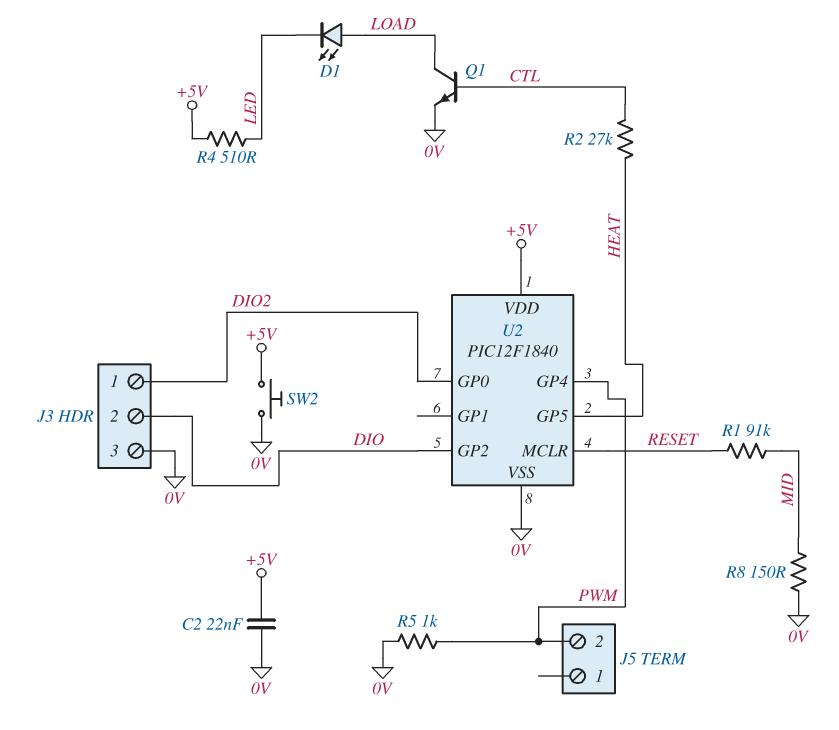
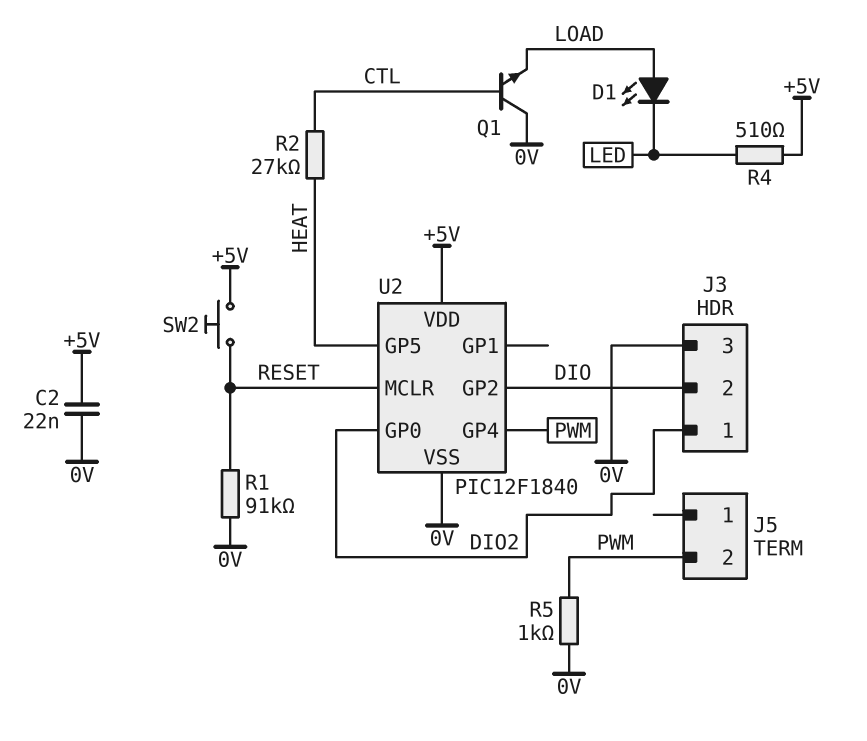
Q1: NPN (B CTL, C LOAD, E 0V) -> NPN (B CTL, C 0V, E LOAD)
R1: 91k (MID, RESET) -> 91k (0V, RESET)
R8: 150 (0V, MID) -> none
SW2: button (+5V, 0V) -> button (+5V, RESET)

